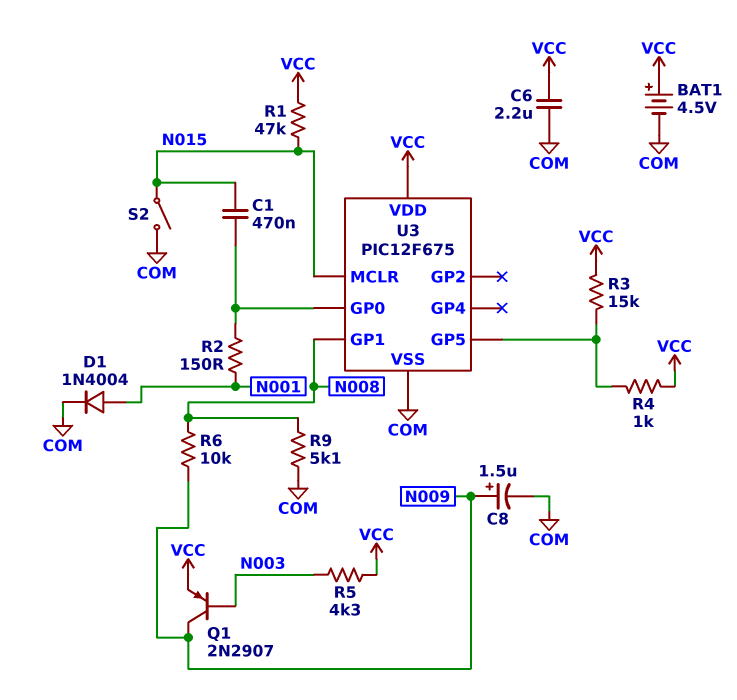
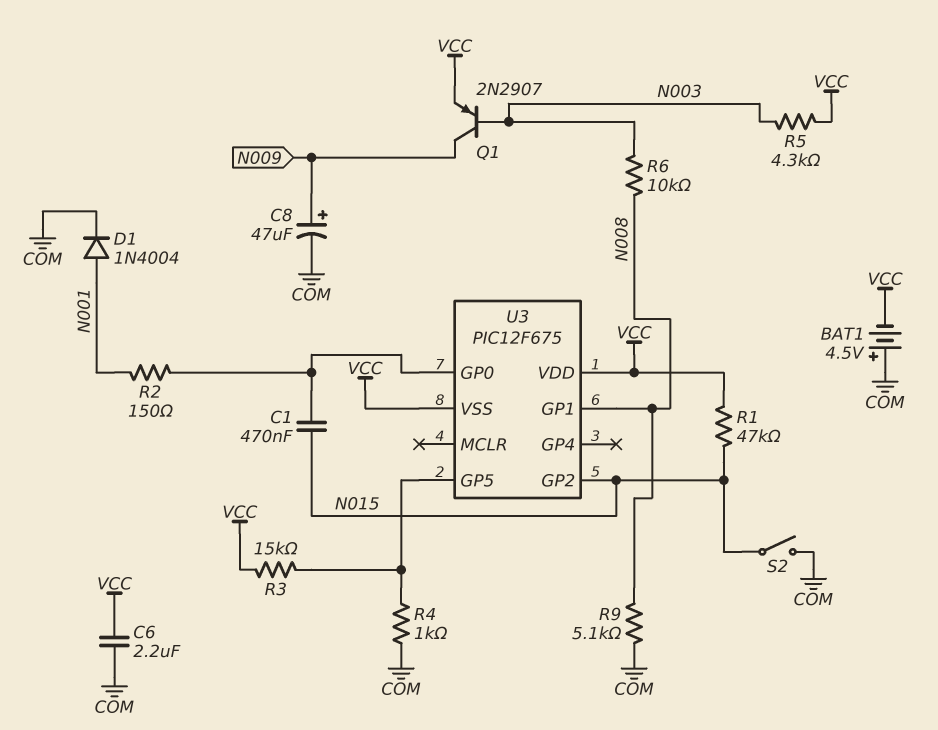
BAT1: 4.5V (plus VCC, minus COM) -> 4.5V (plus COM, minus VCC)
C8: 1.5uF (plus N009, minus COM) -> 47uF (plus N009, minus COM)
R4: 1k (U3/GP5, VCC) -> 1k (COM, U3/GP5)
R6: 10k (N008, N009) -> 10k (N003, N008)
U3 pin GP2: none -> N015
U3 pin MCLR: N015 -> none
U3 pin VSS: COM -> VCC

